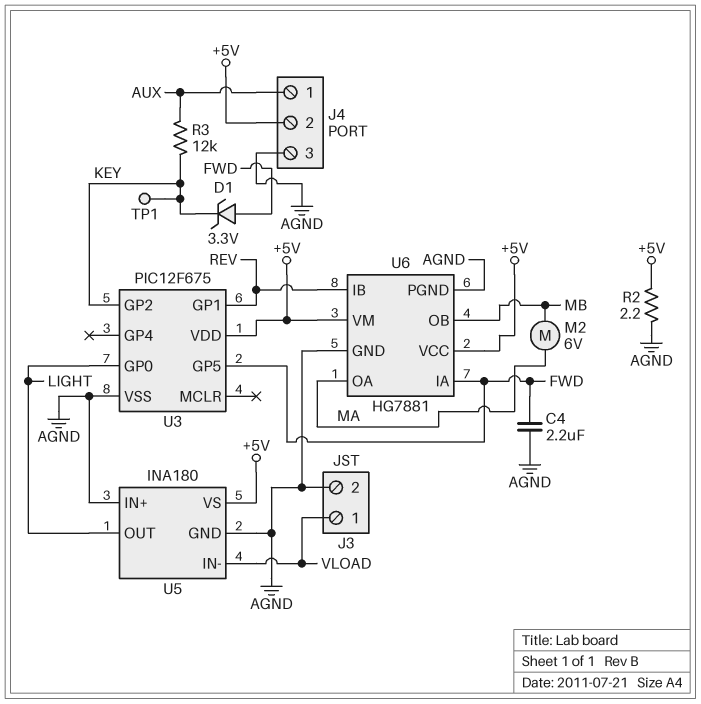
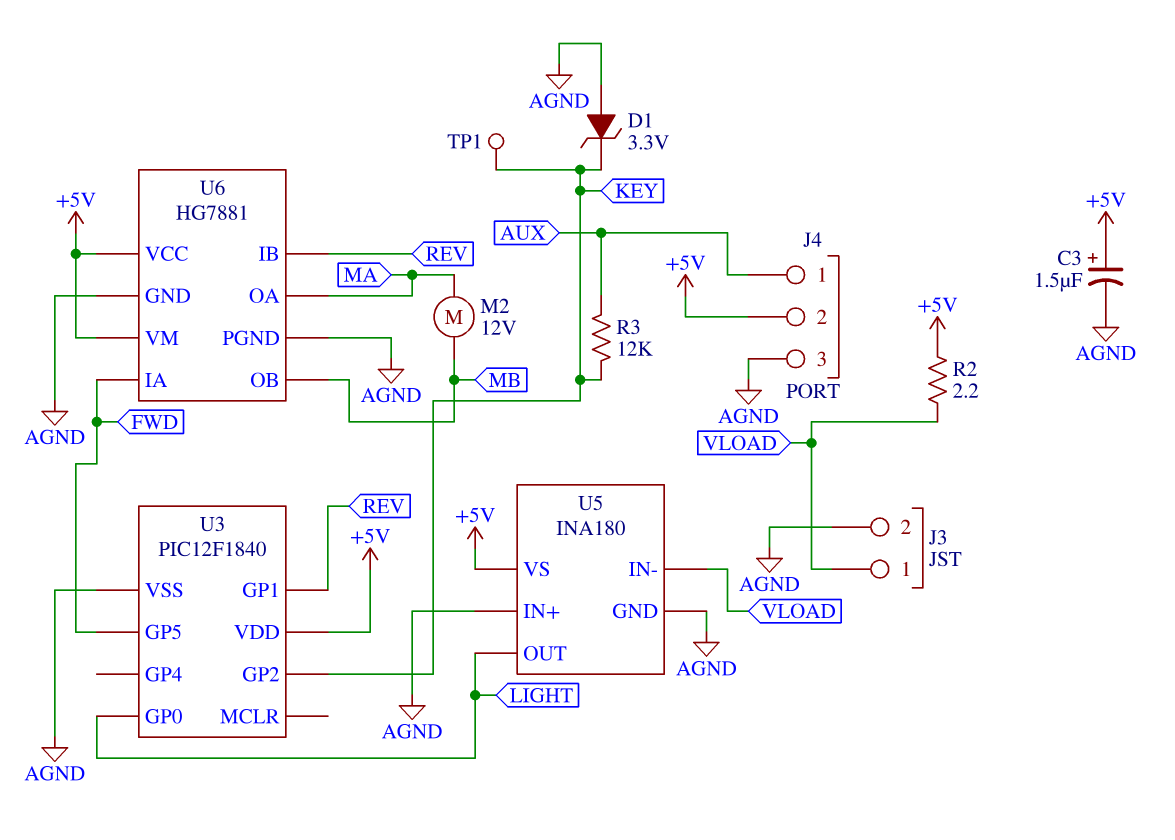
C3: none -> 1.5uF (plus +5V, minus AGND)
C4: 2.2uF (AGND, FWD) -> none
D1: zener 3.3V (A FWD, K KEY) -> zener 3.3V (A AGND, K KEY)
M2: motor 6V (MA, MB) -> motor 12V (MA, MB)
R2: 2.2 (+5V, AGND) -> 2.2 (+5V, VLOAD)
U3: PIC12F675 -> PIC12F1840

